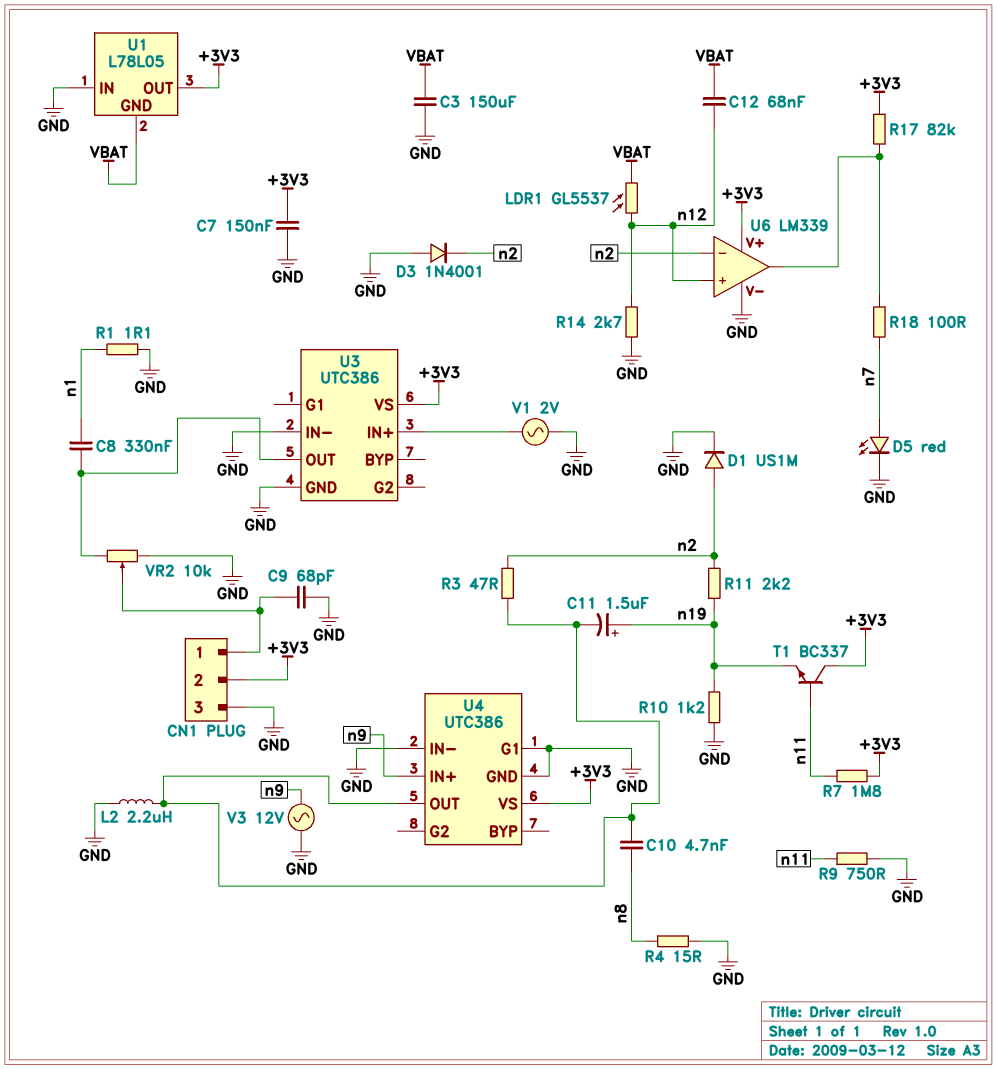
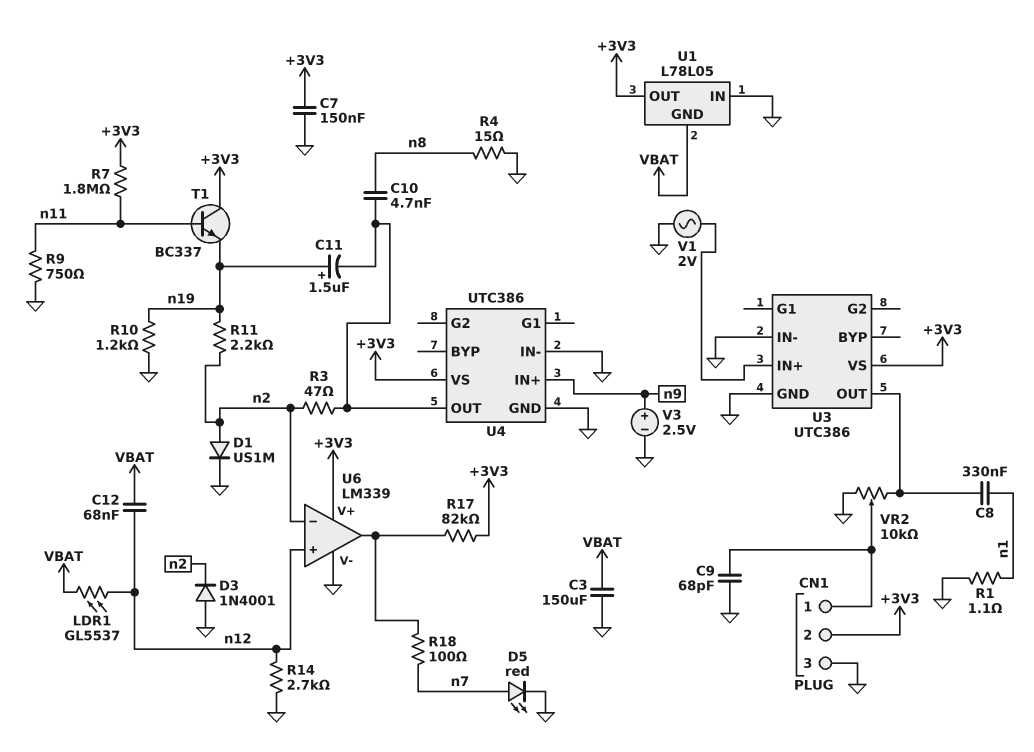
L2: 2.2uH (GND, U4/OUT) -> none
U4 pin G1: GND -> none
V3: AC 12V (GND, n9) -> 2.5V (plus n9, minus GND)

